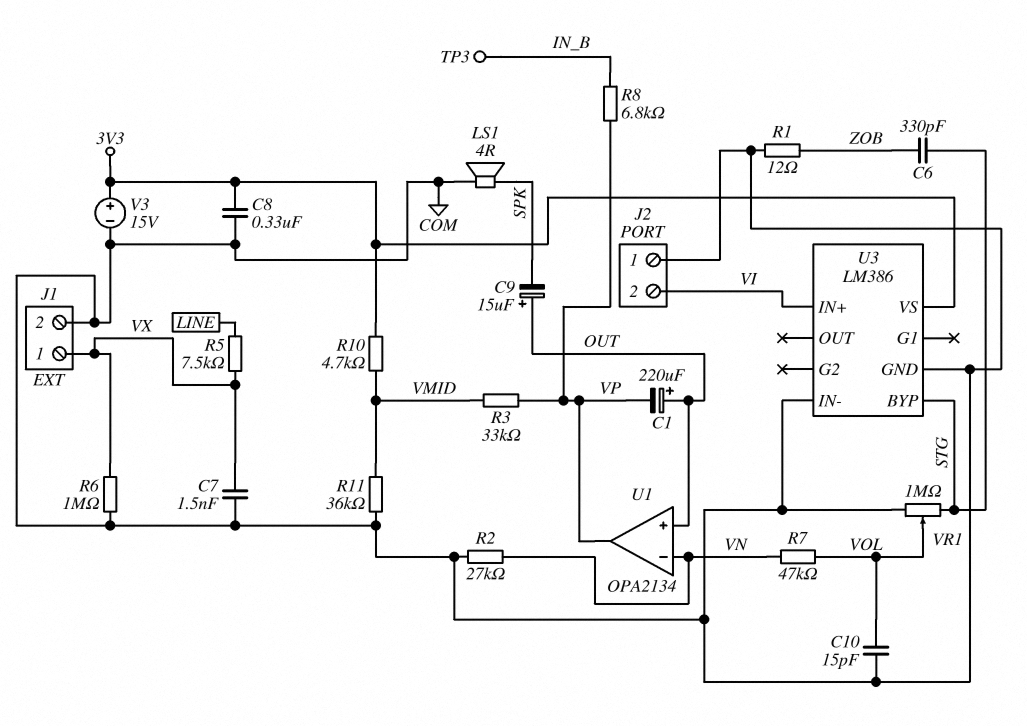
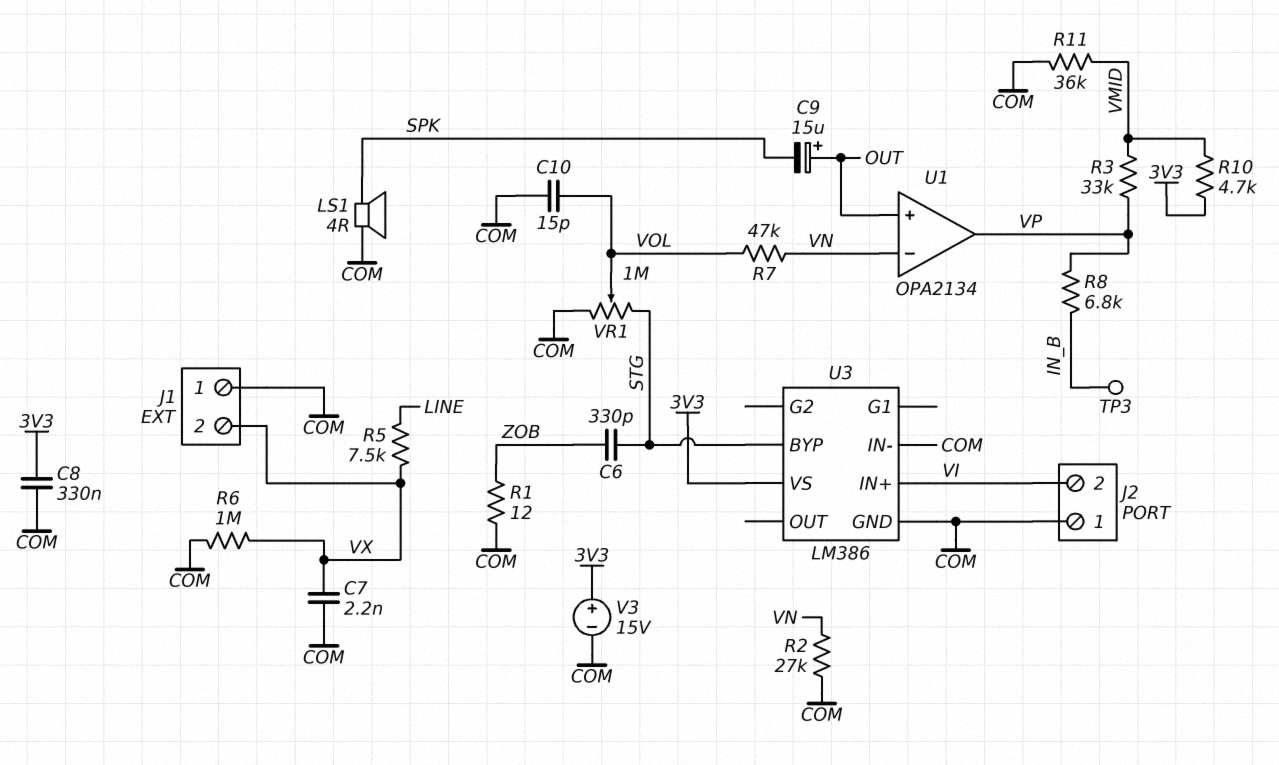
C1: 220uF (plus OUT, minus VP) -> none
C7: 1.5nF (COM, VX) -> 2.2nF (COM, VX)
J1 pin 1: VX -> COM
J1 pin 2: COM -> VX

